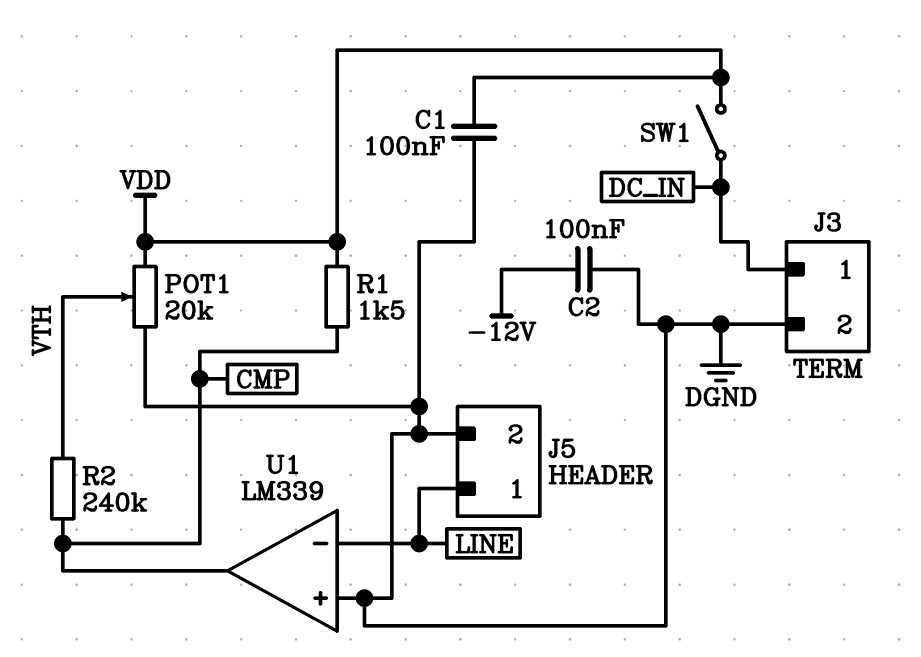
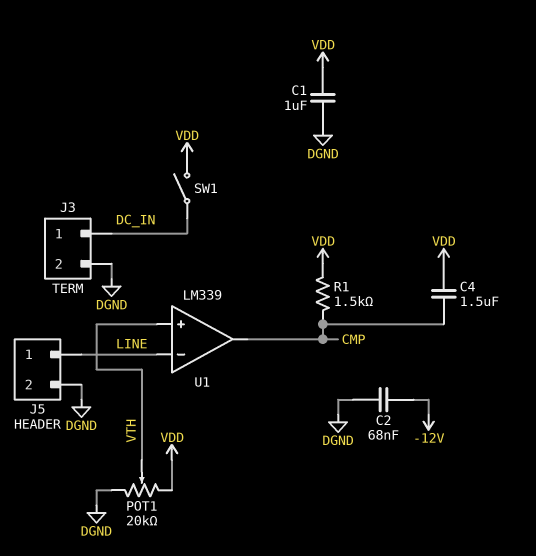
C1: 100nF (DGND, VDD) -> 1uF (DGND, VDD)
C2: 100nF (-12V, DGND) -> 68nF (-12V, DGND)
C4: none -> 1.5uF (CMP, VDD)
R2: 240k (CMP, VTH) -> none
U1 pin in+: DGND -> VTH

